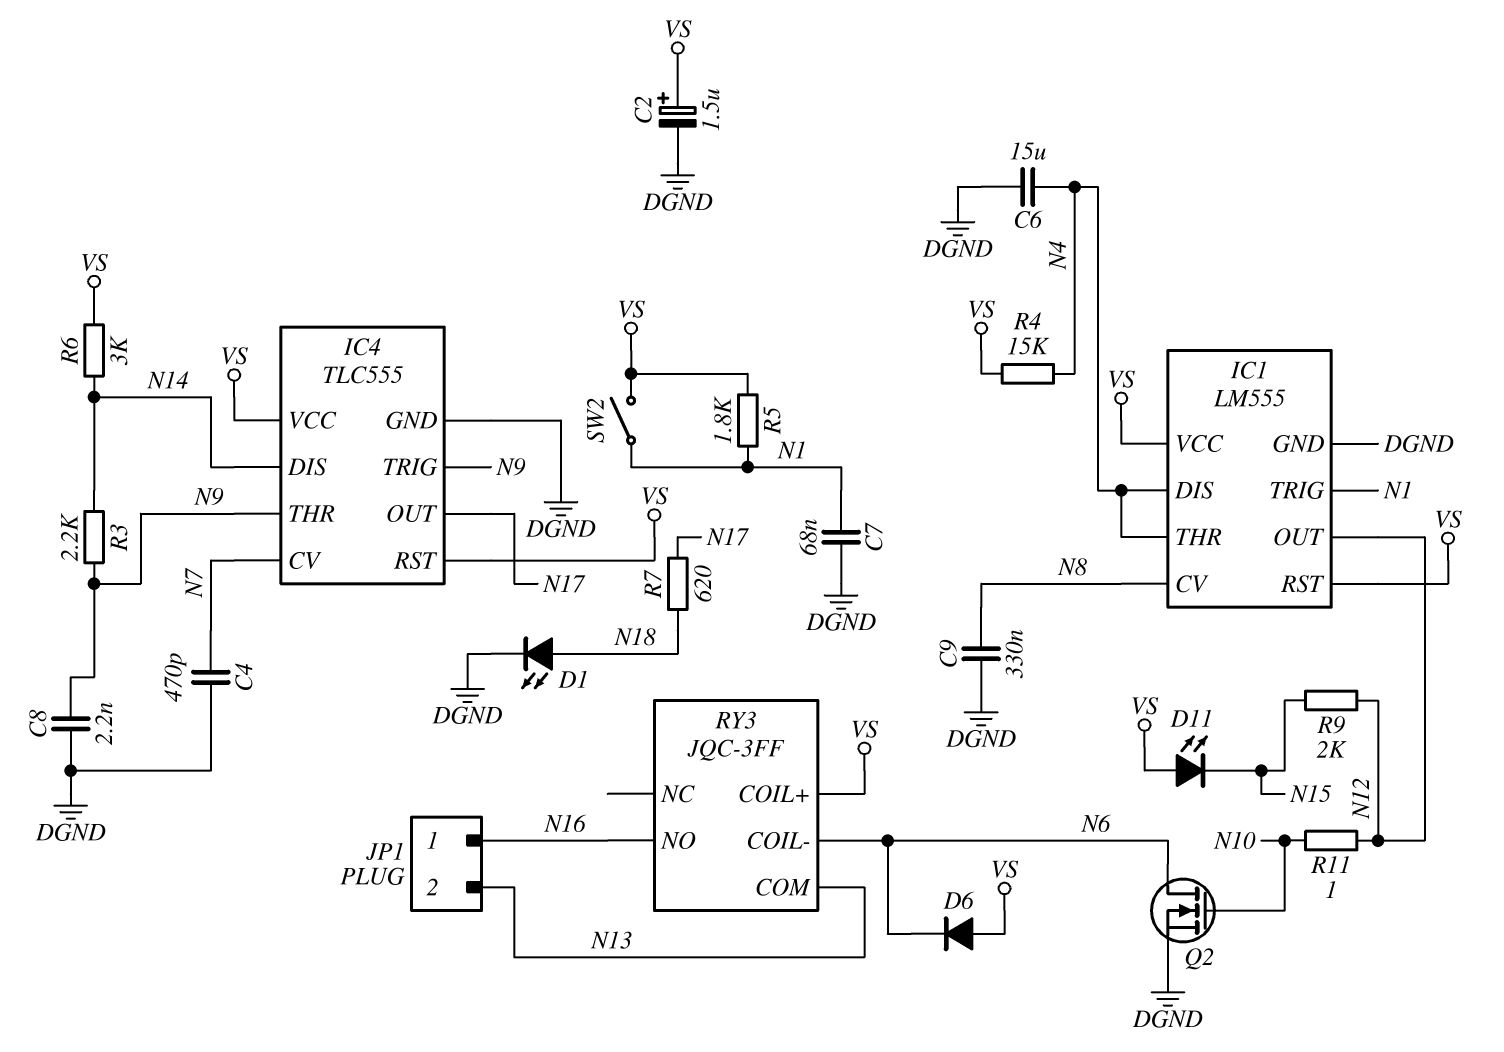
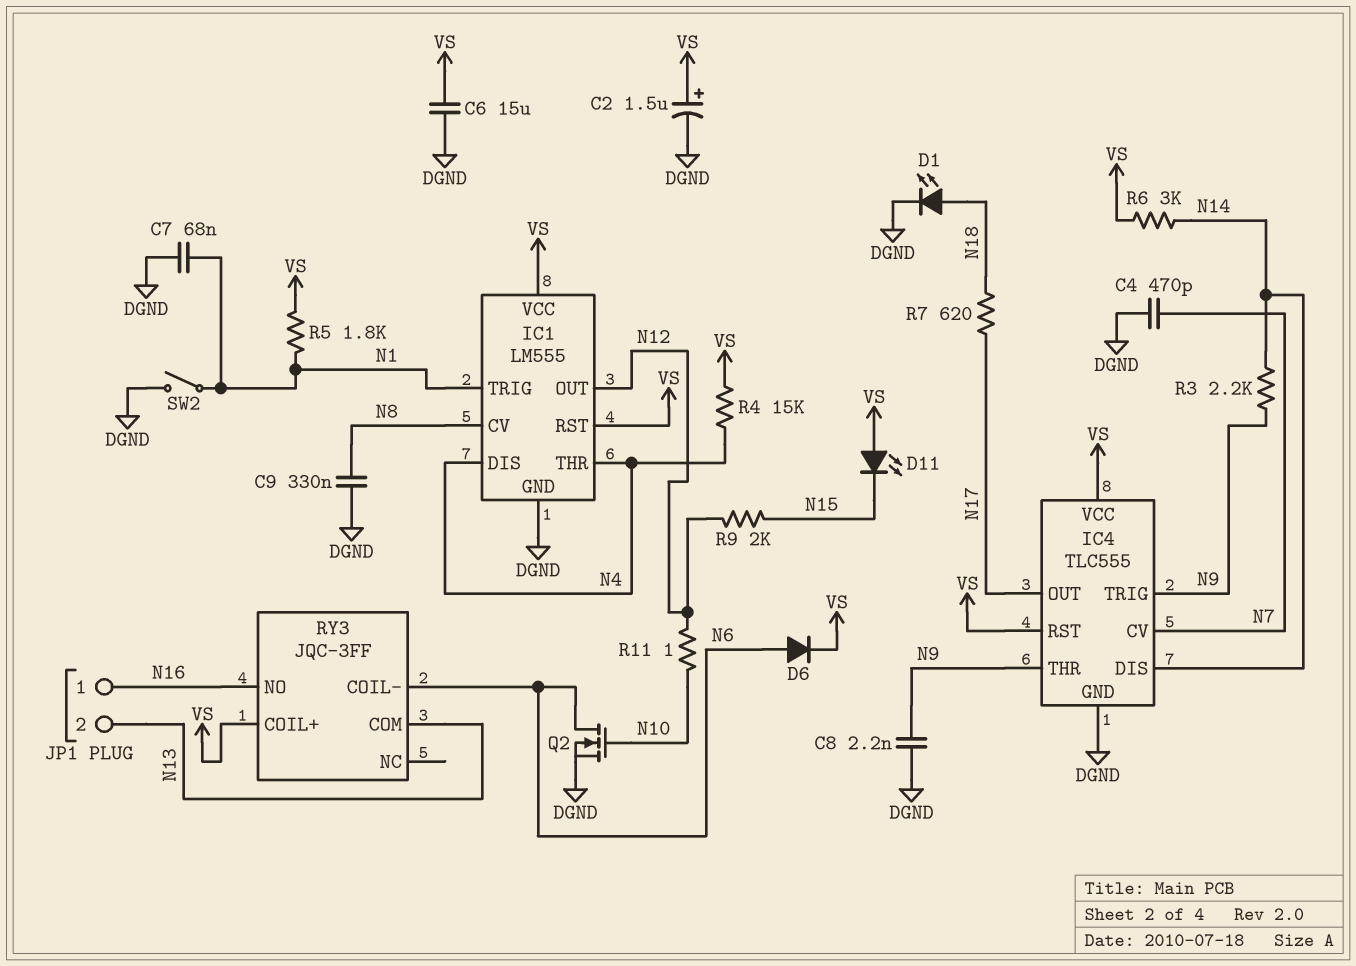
C6: 15uF (DGND, N4) -> 15uF (DGND, VS)
D6: diode (A VS, K N6) -> diode (A N6, K VS)
SW2: switch (N1, VS) -> switch (DGND, N1)

